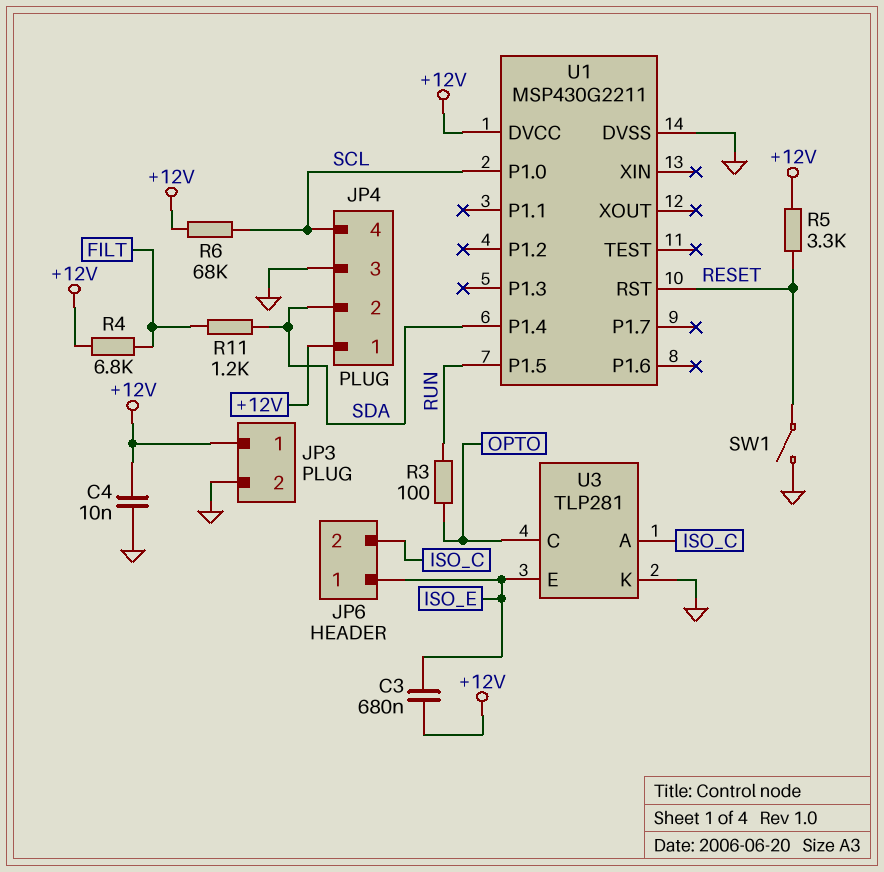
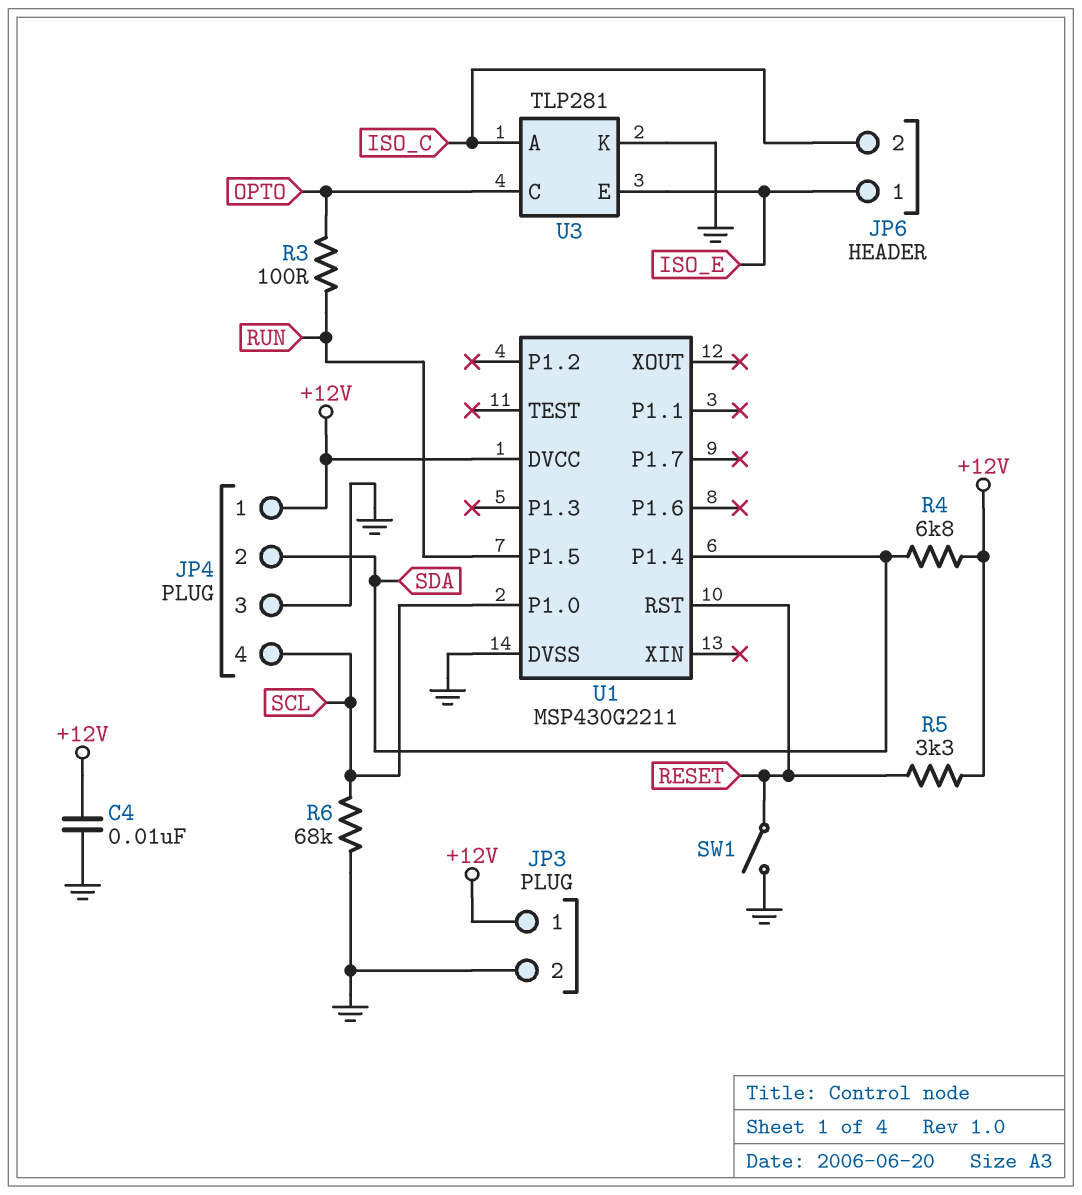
C3: 680nF (+12V, ISO_E) -> none
R4: 6.8k (+12V, FILT) -> 6.8k (+12V, SDA)
R6: 68k (+12V, SCL) -> 68k (GND, SCL)
R11: 1.2k (FILT, SDA) -> none

